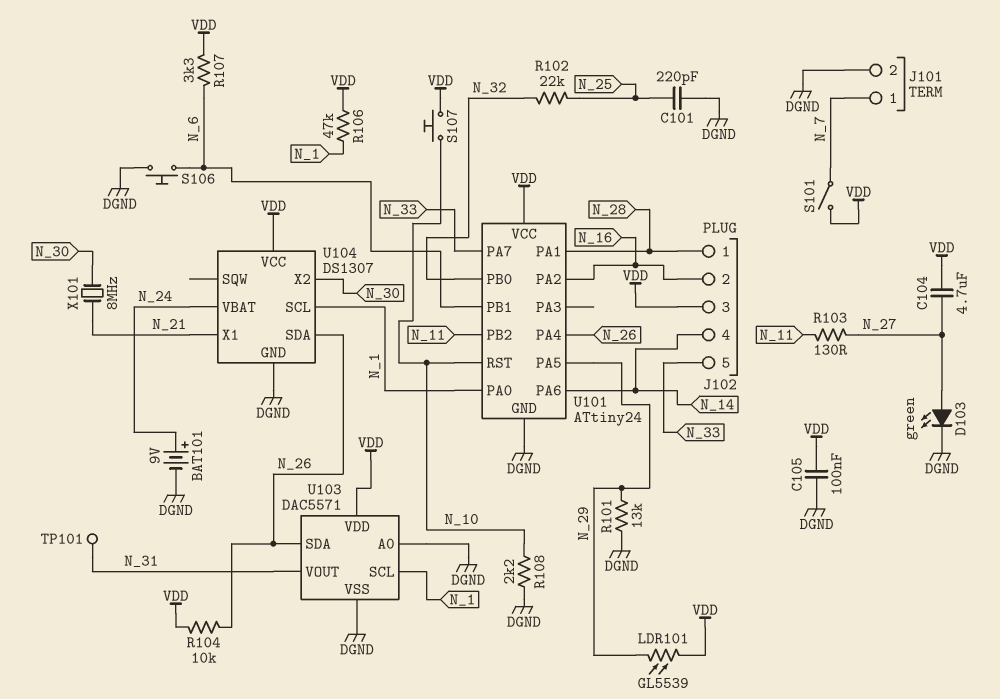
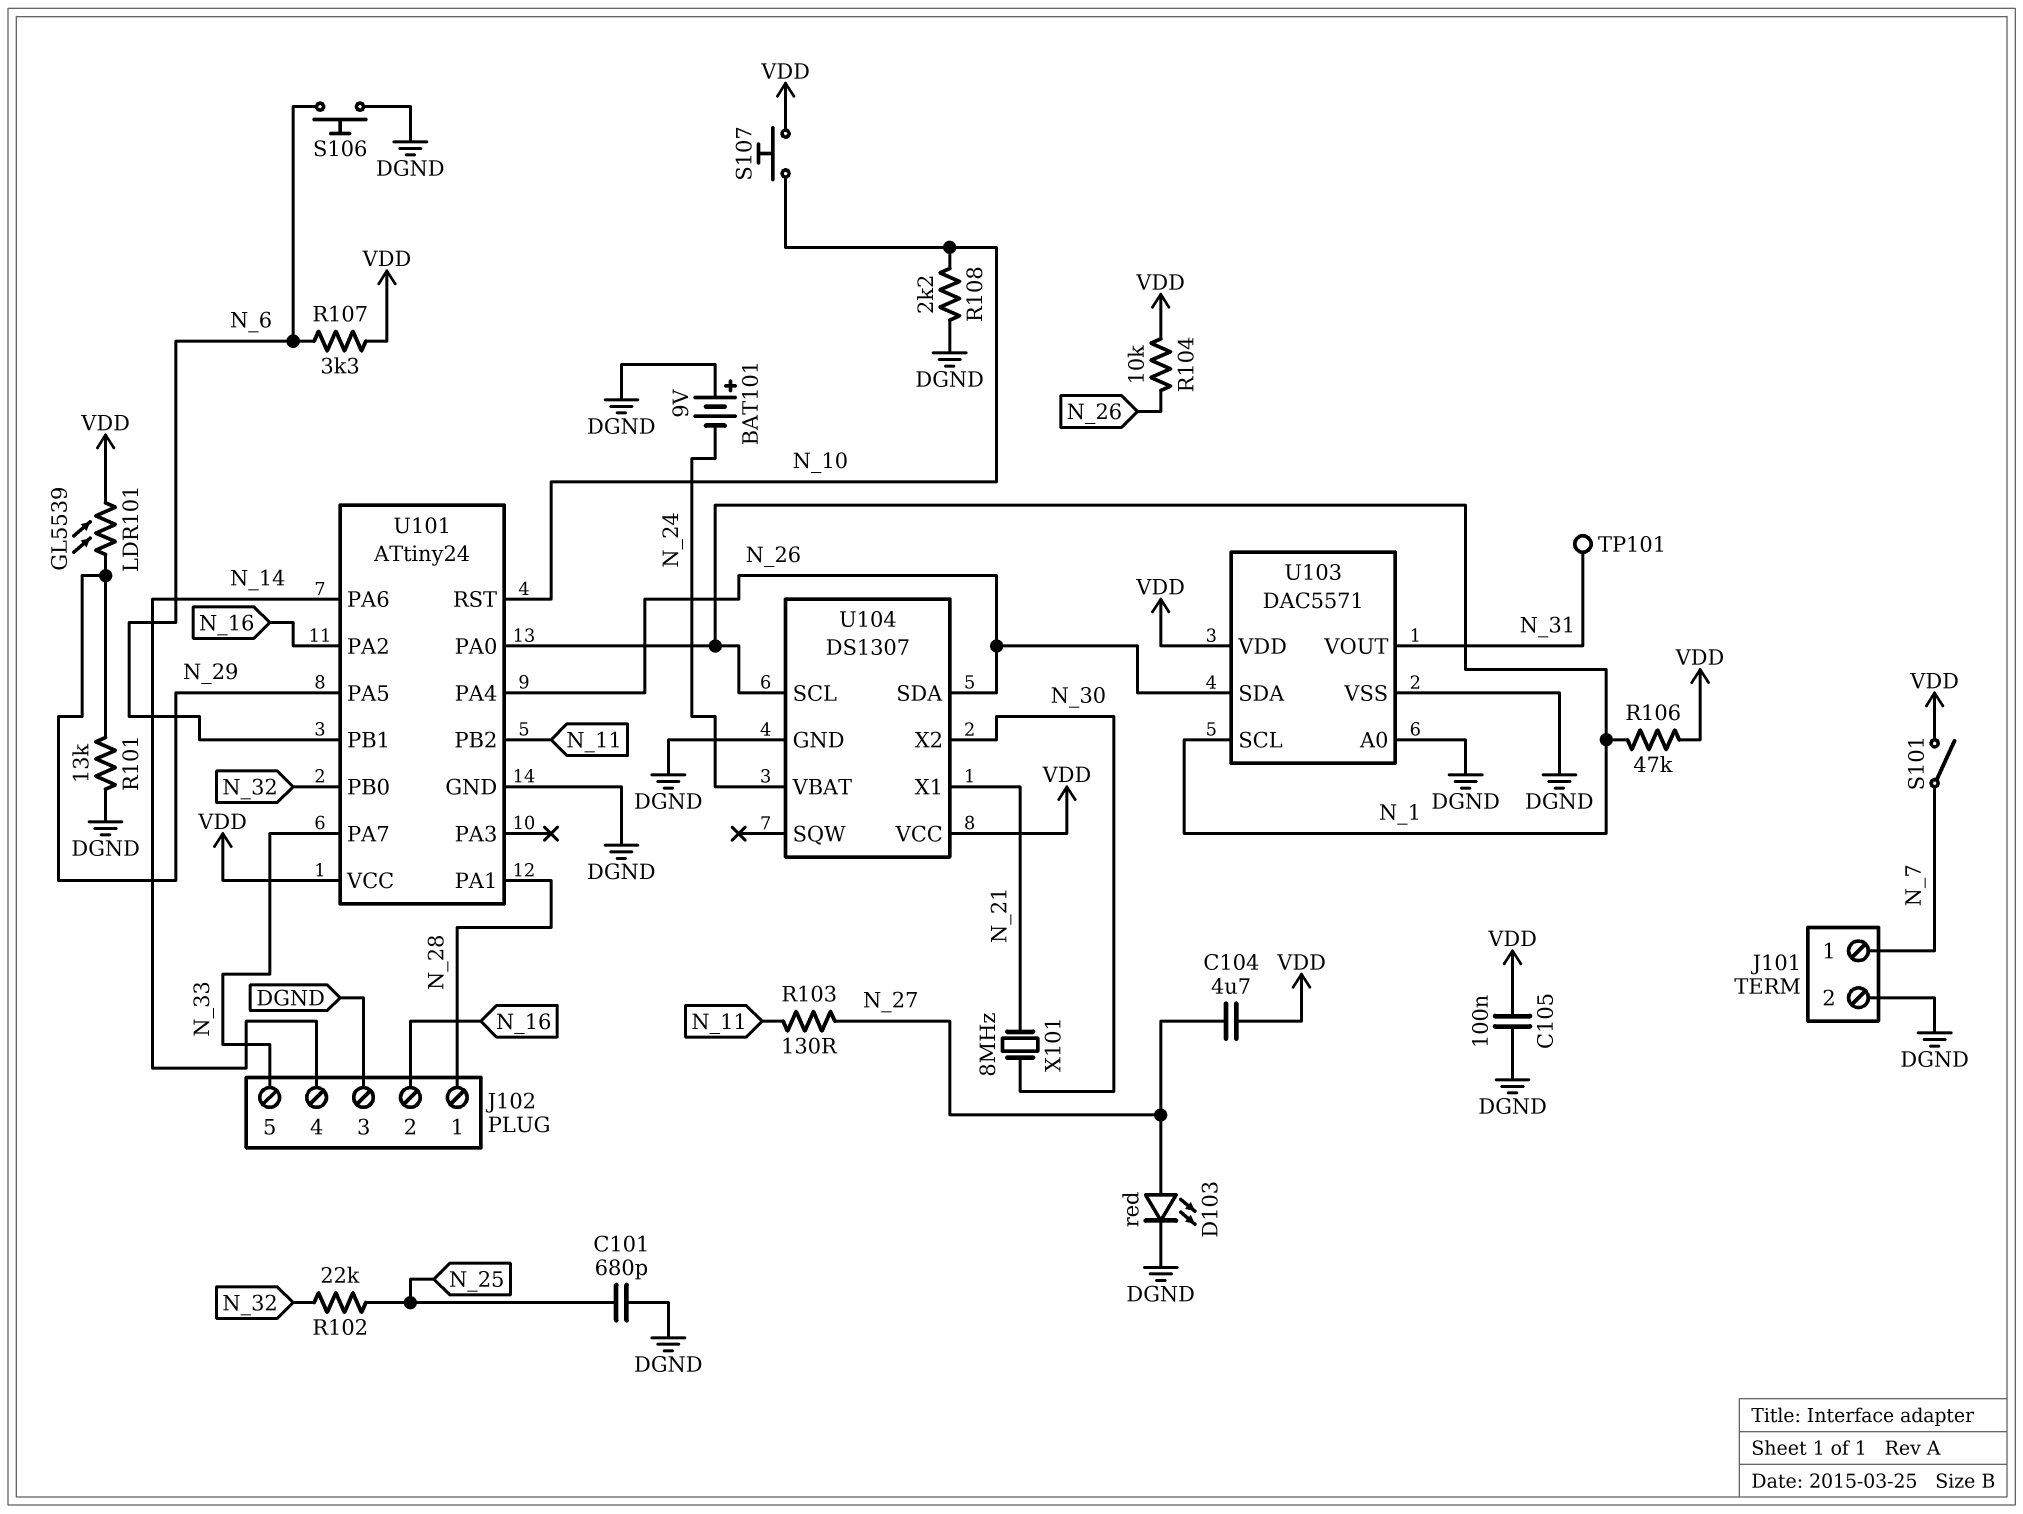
BAT101: 9V (plus N_24, minus DGND) -> 9V (plus DGND, minus N_24)
C101: 220pF (DGND, N_25) -> 680pF (DGND, N_25)
D103: LED green (A N_27, K DGND) -> LED red (A N_27, K DGND)
J102 pin 3: VDD -> DGND

